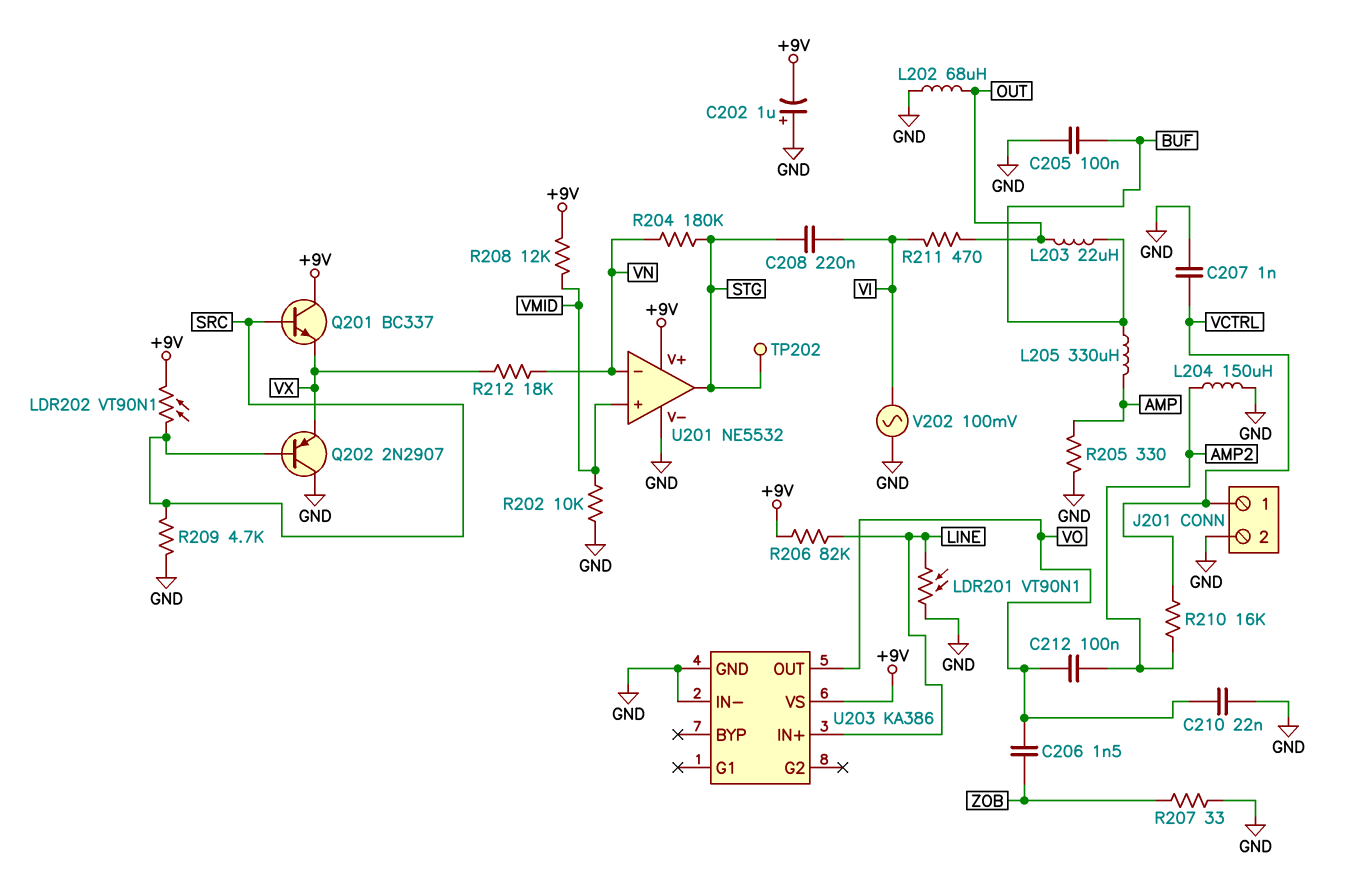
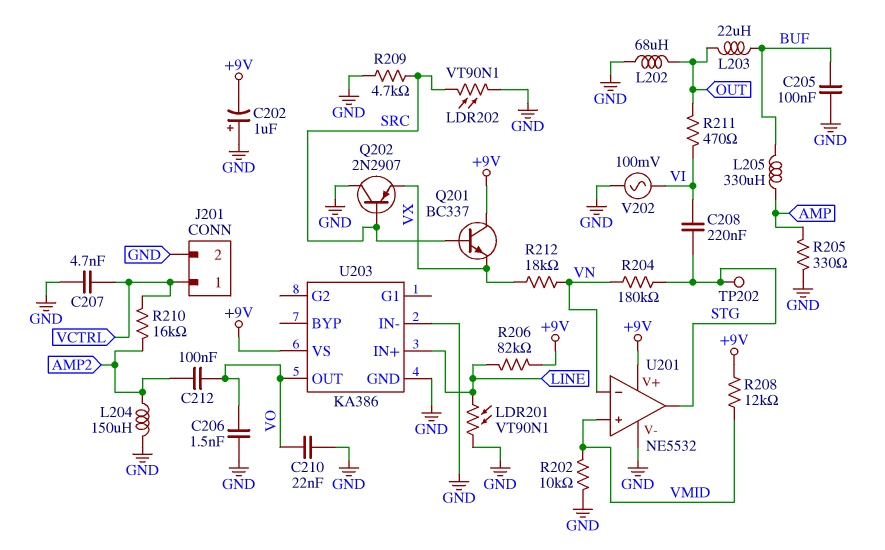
C206: 1.5nF (VO, ZOB) -> 1.5nF (GND, VO)
C207: 1nF (GND, VCTRL) -> 4.7nF (GND, VCTRL)
LDR202: VT90N1 (+9V, SRC) -> VT90N1 (GND, SRC)
R207: 33 (GND, ZOB) -> none

